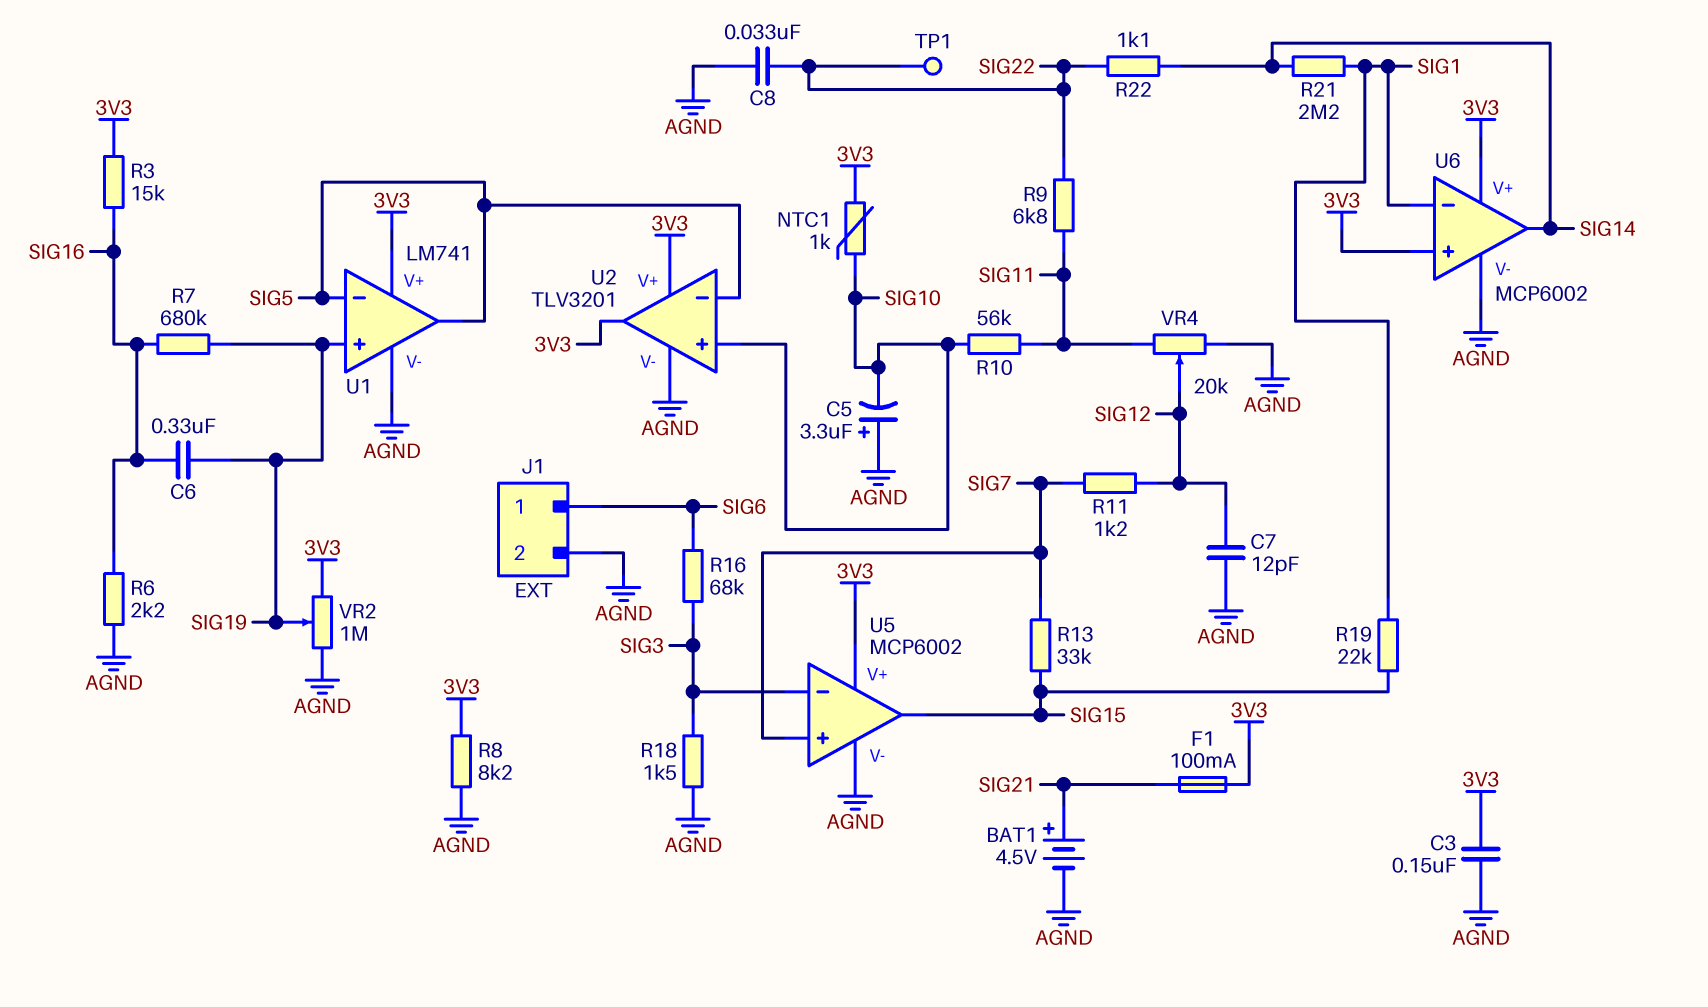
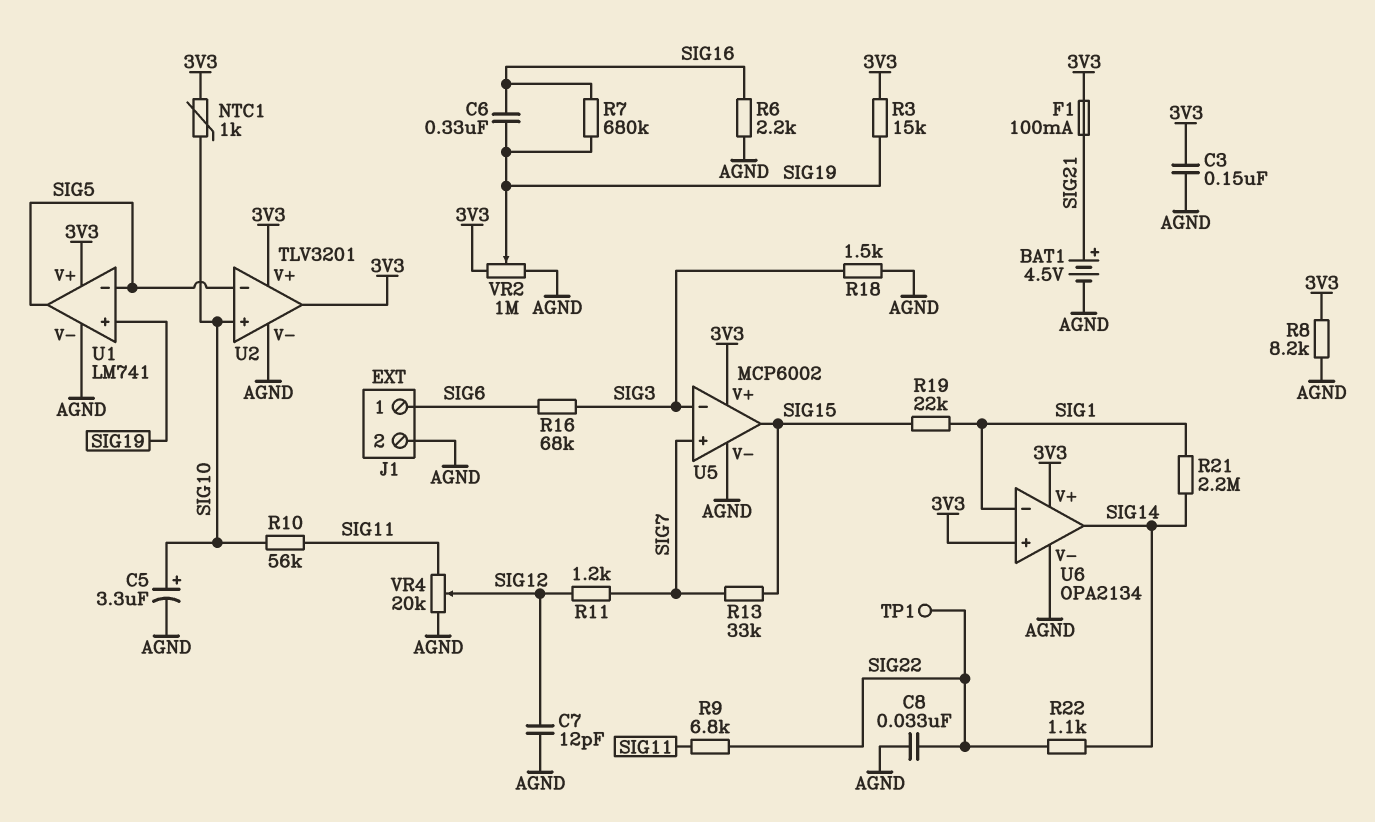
C5: 3.3uF (plus AGND, minus SIG10) -> 3.3uF (plus SIG10, minus AGND)
R3: 15k (3V3, SIG16) -> 15k (3V3, SIG19)
U6: MCP6002 -> OPA2134

